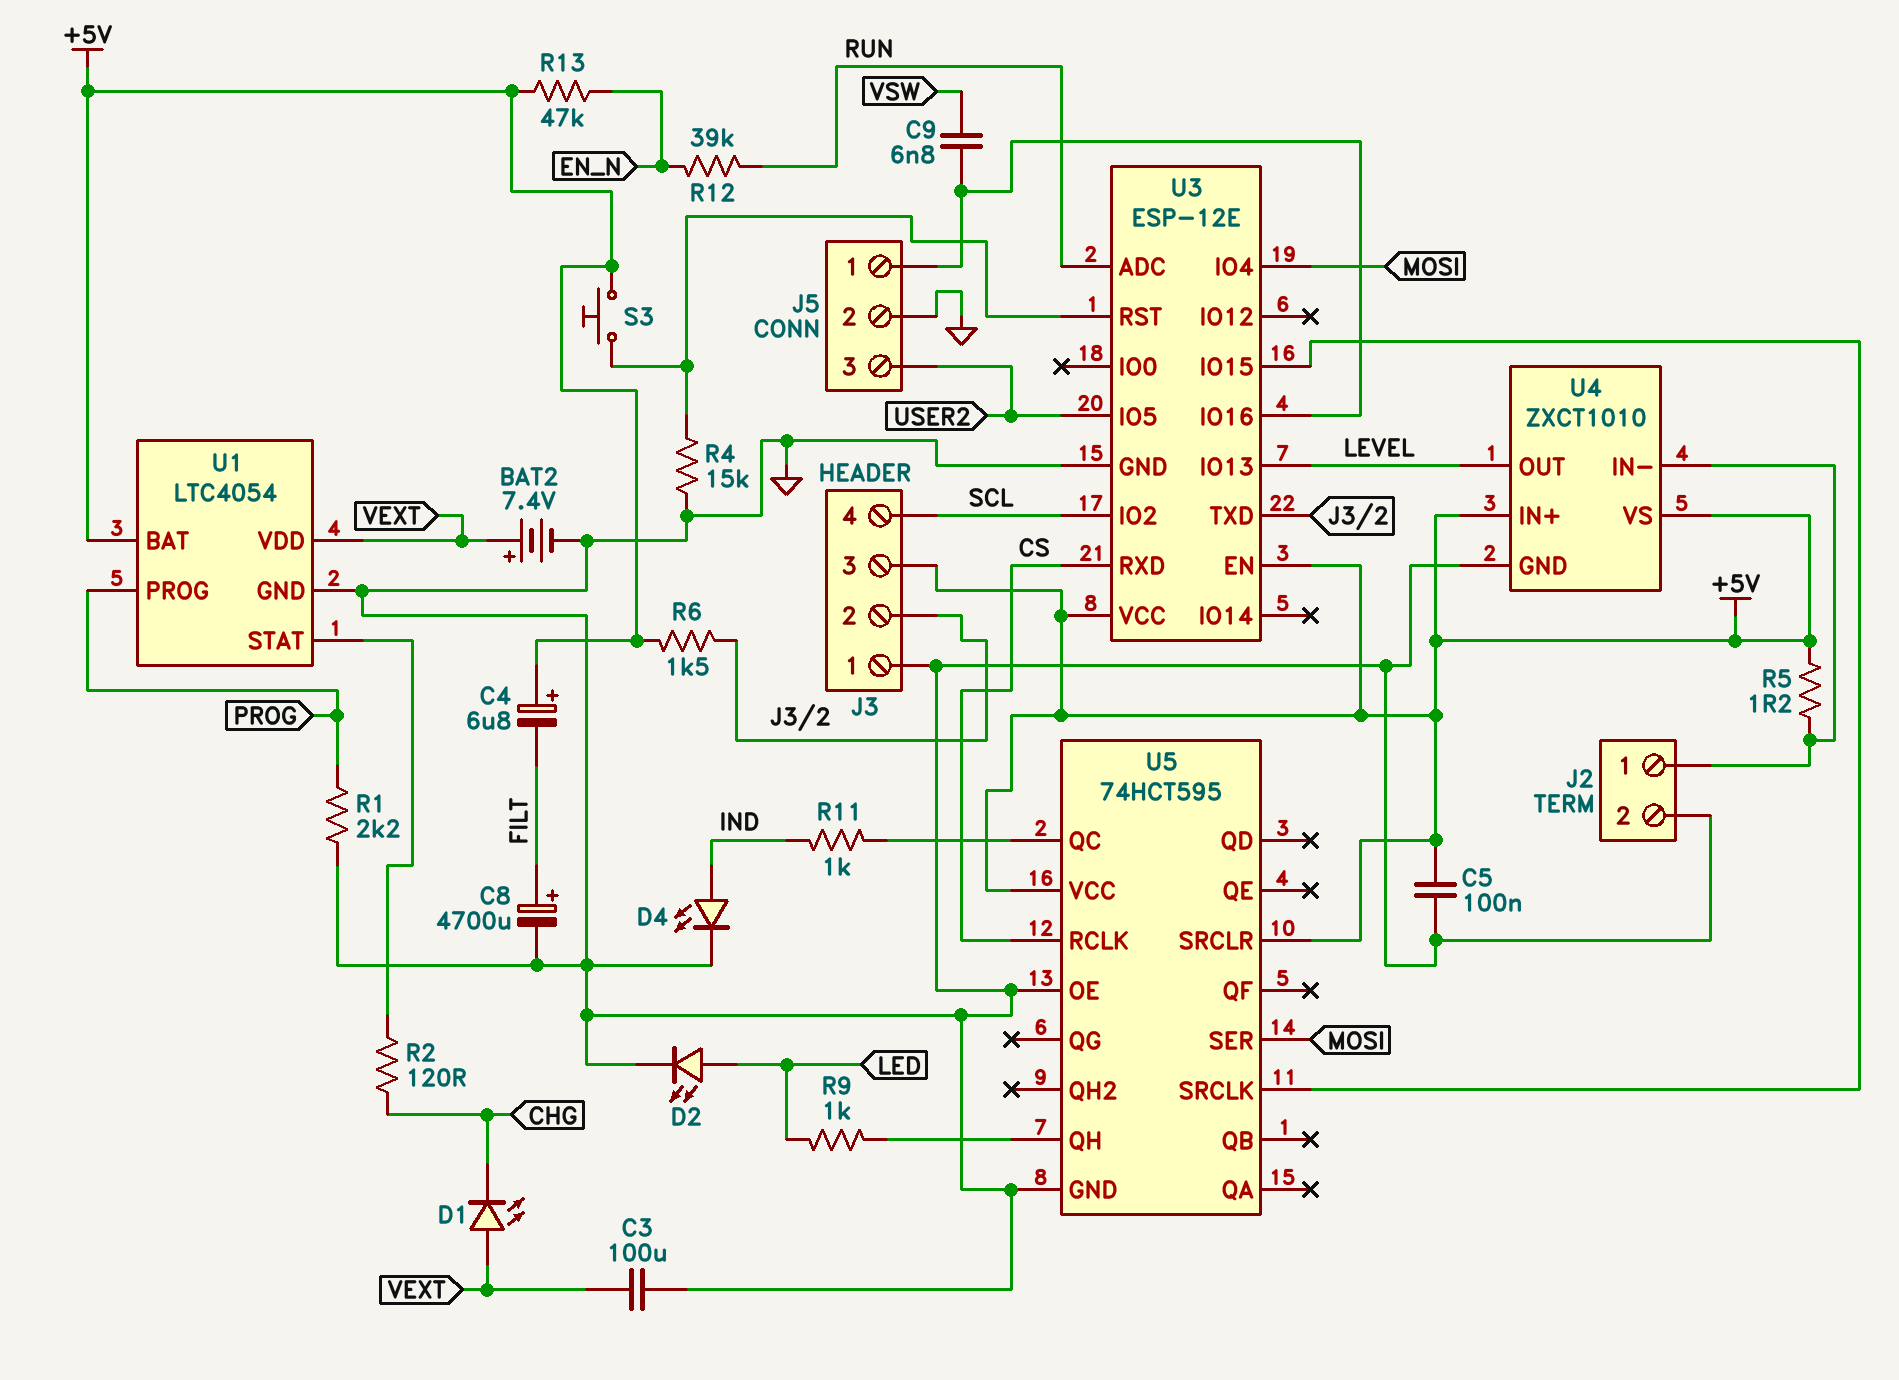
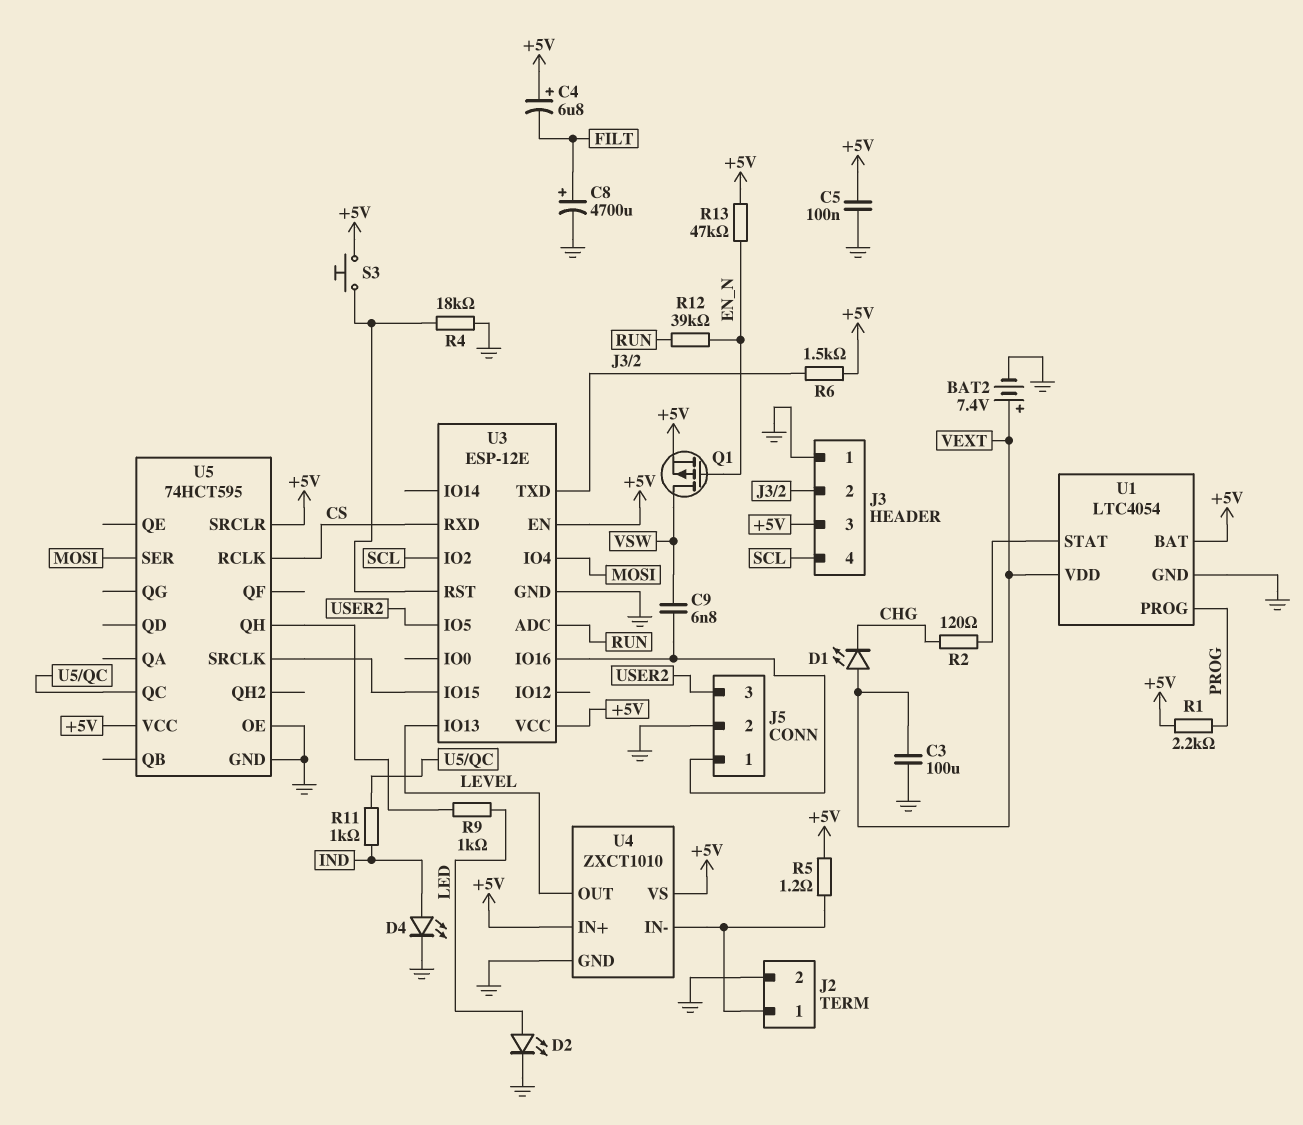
Q1: none -> PMOS (G EN_N, D VSW, S +5V)
R1: 2.2k (GND, PROG) -> 2.2k (+5V, PROG)
R4: 15k (GND, U3/RST) -> 18k (GND, U3/RST)

